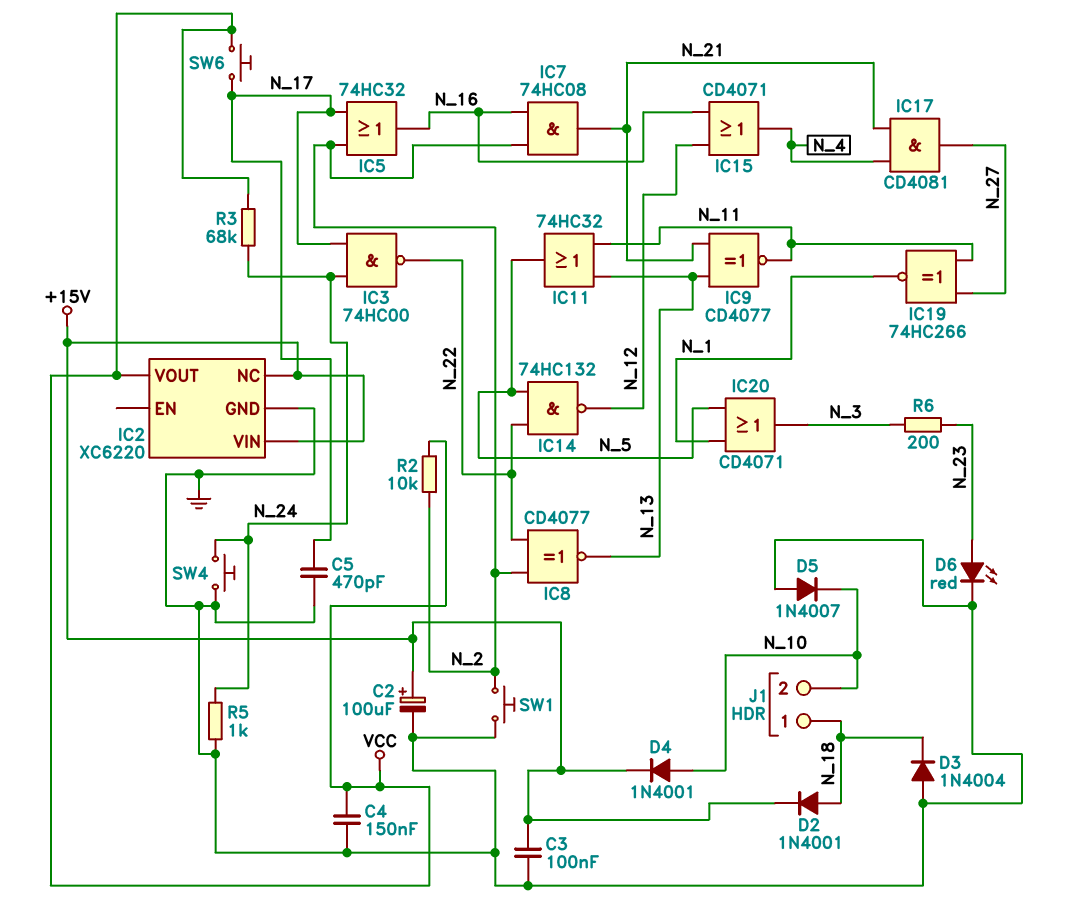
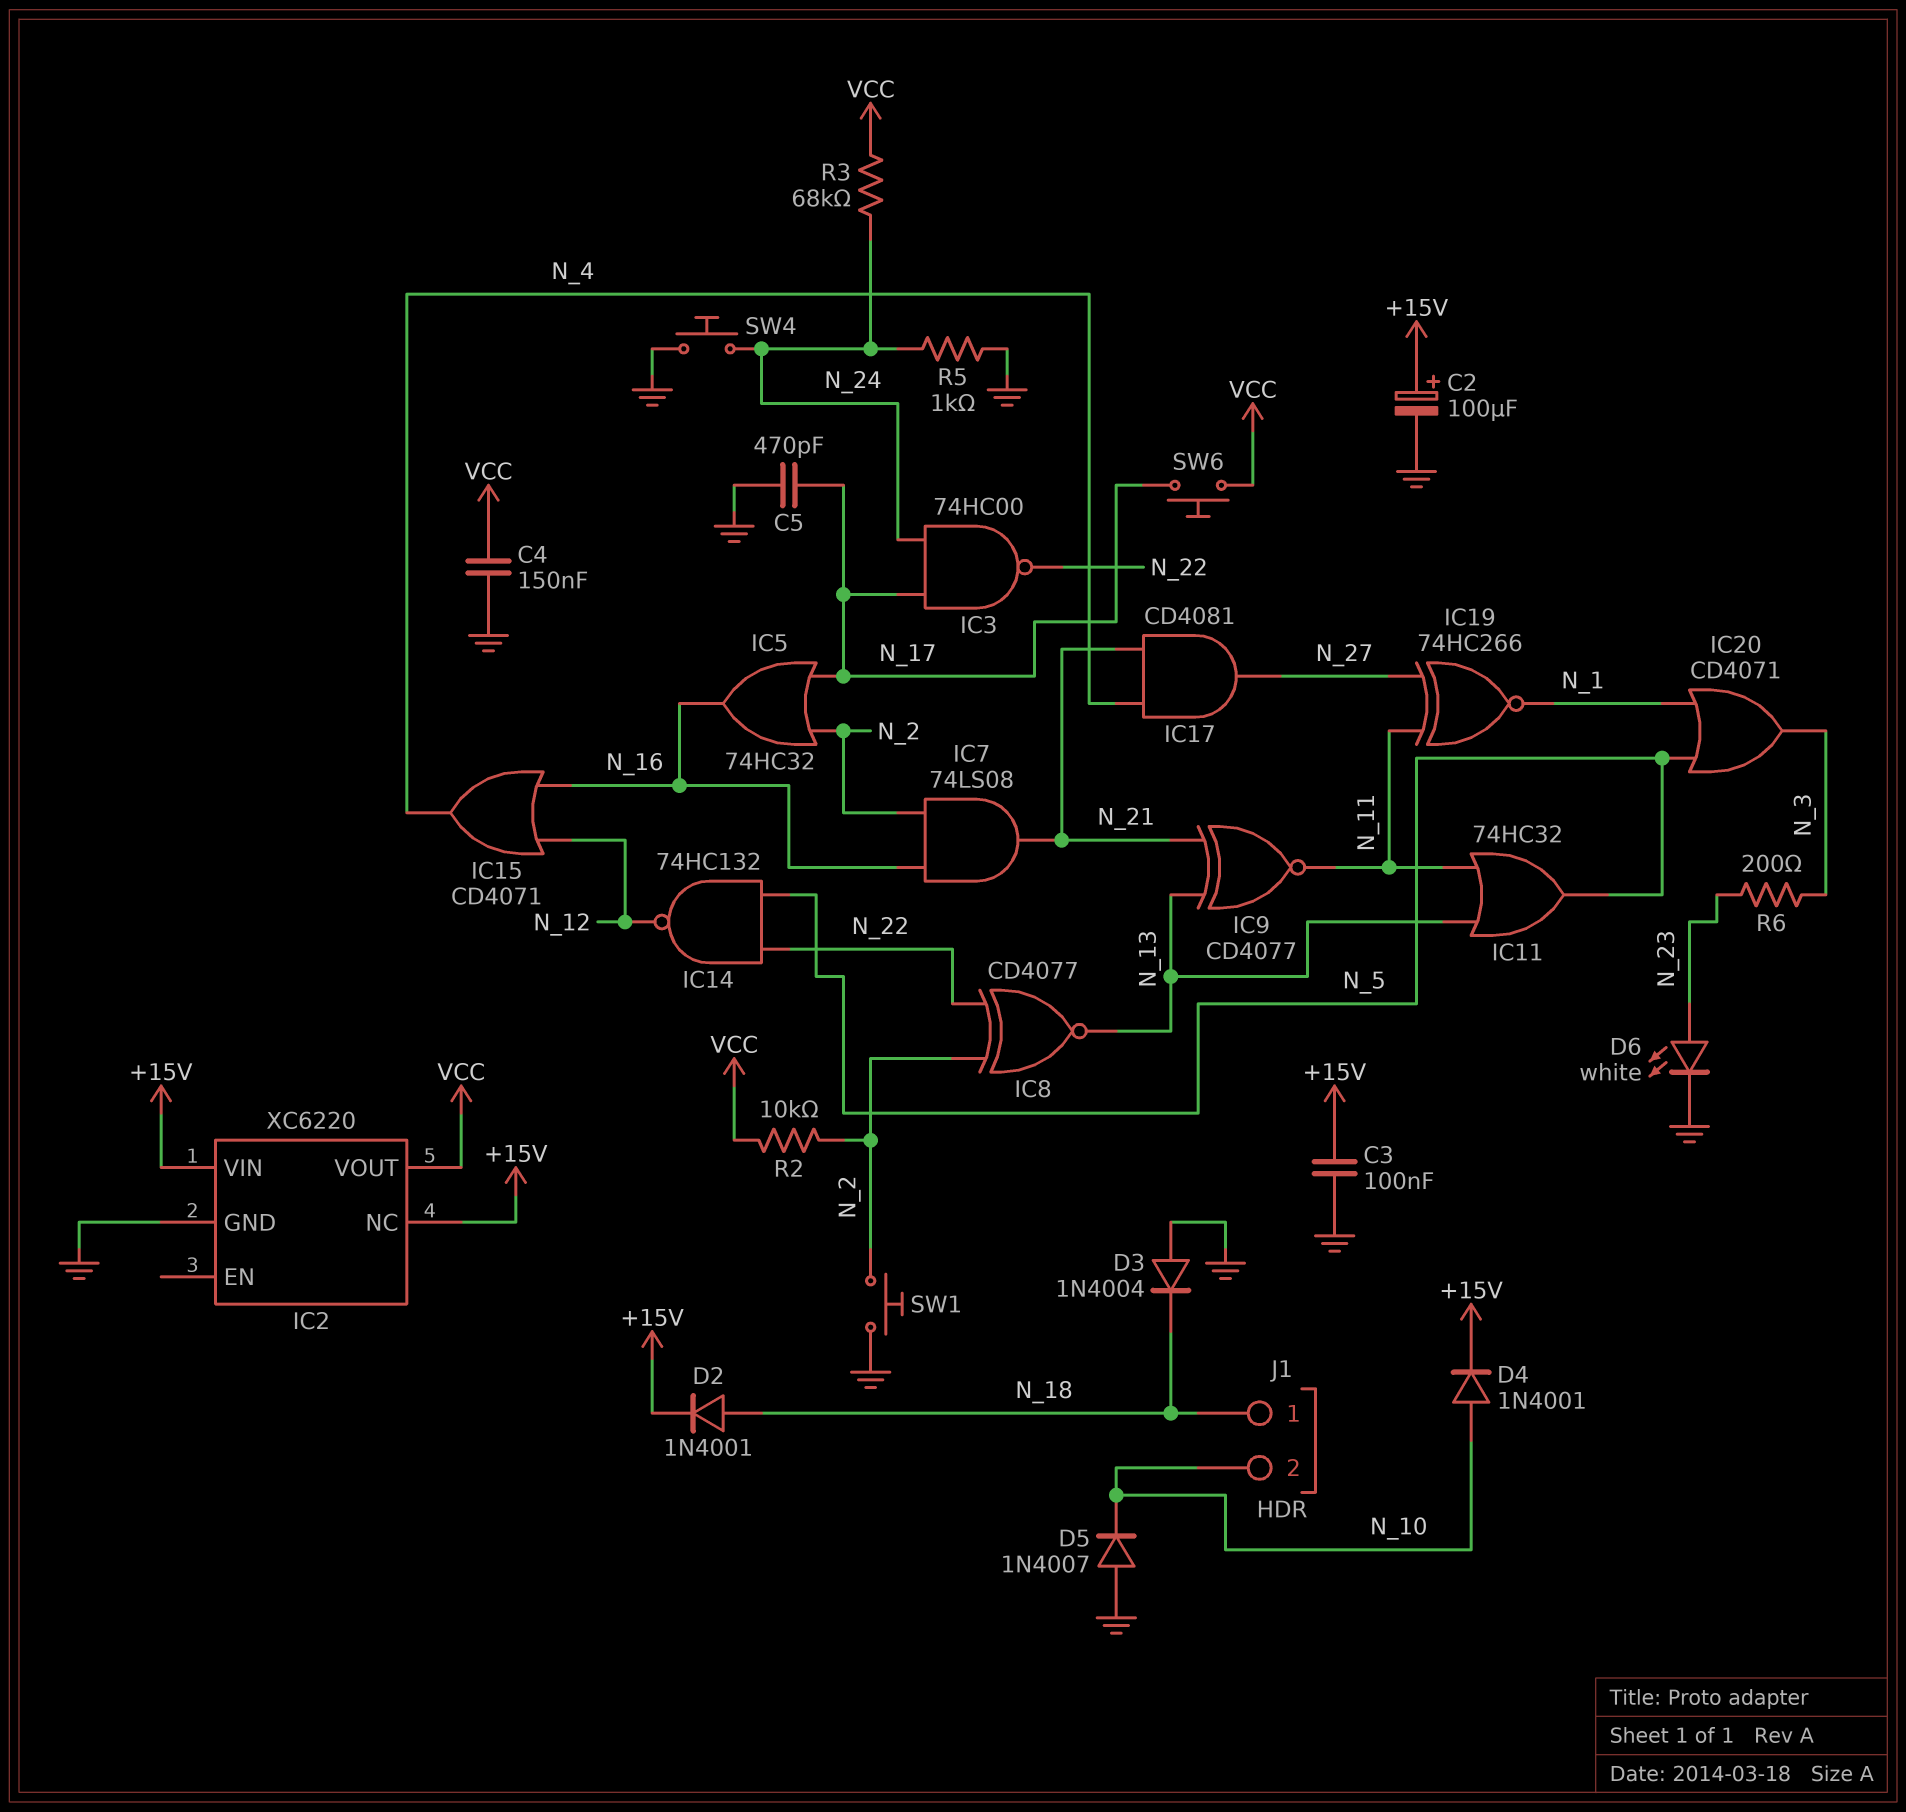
D6: LED red (A N_23, K GND) -> LED white (A N_23, K GND)
IC7: AND 74HC08 (in N_2, in N_16, out N_21) -> AND 74LS08 (in N_2, in N_16, out N_21)

